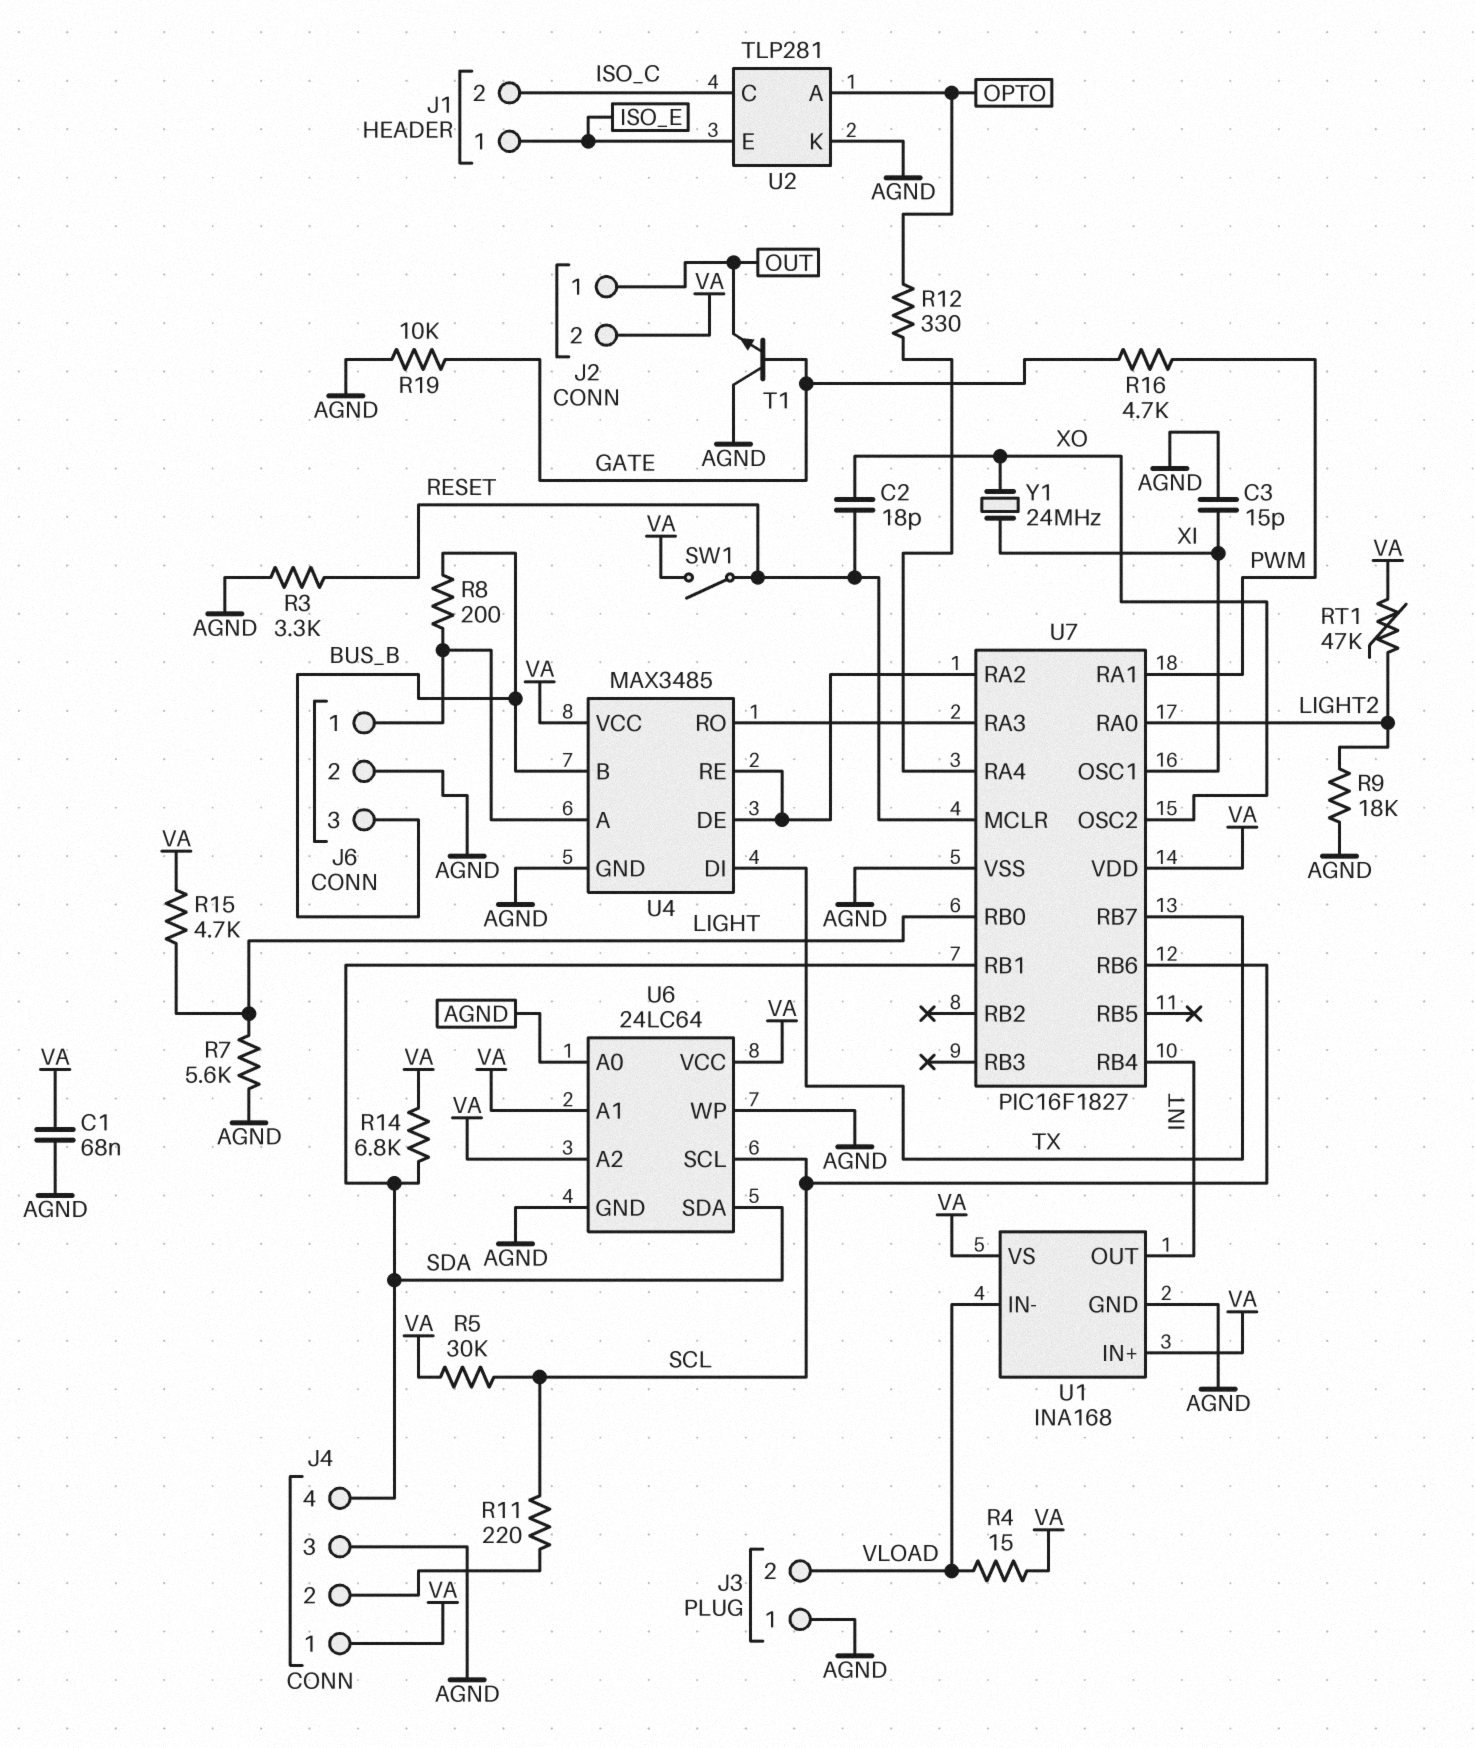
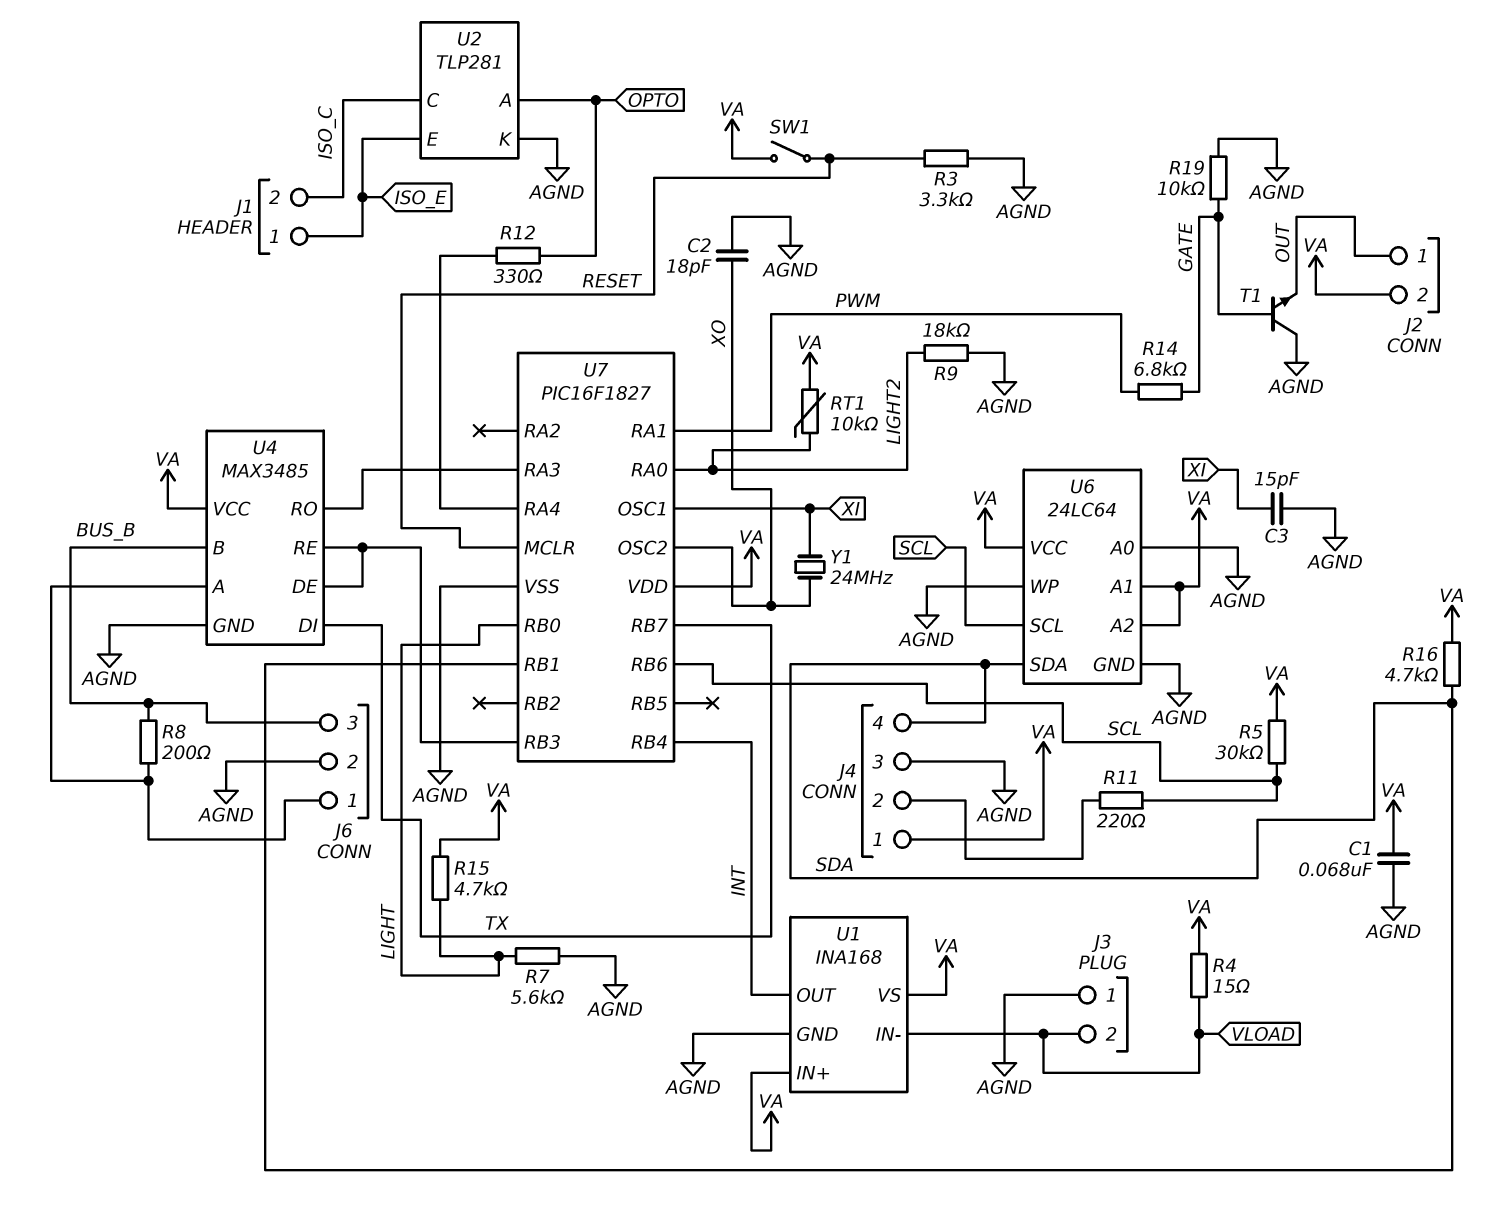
C2: 18pF (RESET, XO) -> 18pF (AGND, XO)
R14: 6.8k (SDA, VA) -> 6.8k (GATE, PWM)
R16: 4.7k (GATE, PWM) -> 4.7k (SDA, VA)
RT1: 47k (LIGHT2, VA) -> 10k (LIGHT2, VA)
U7 pin RA2: U4/DE -> none
U7 pin RB3: none -> U4/DE

